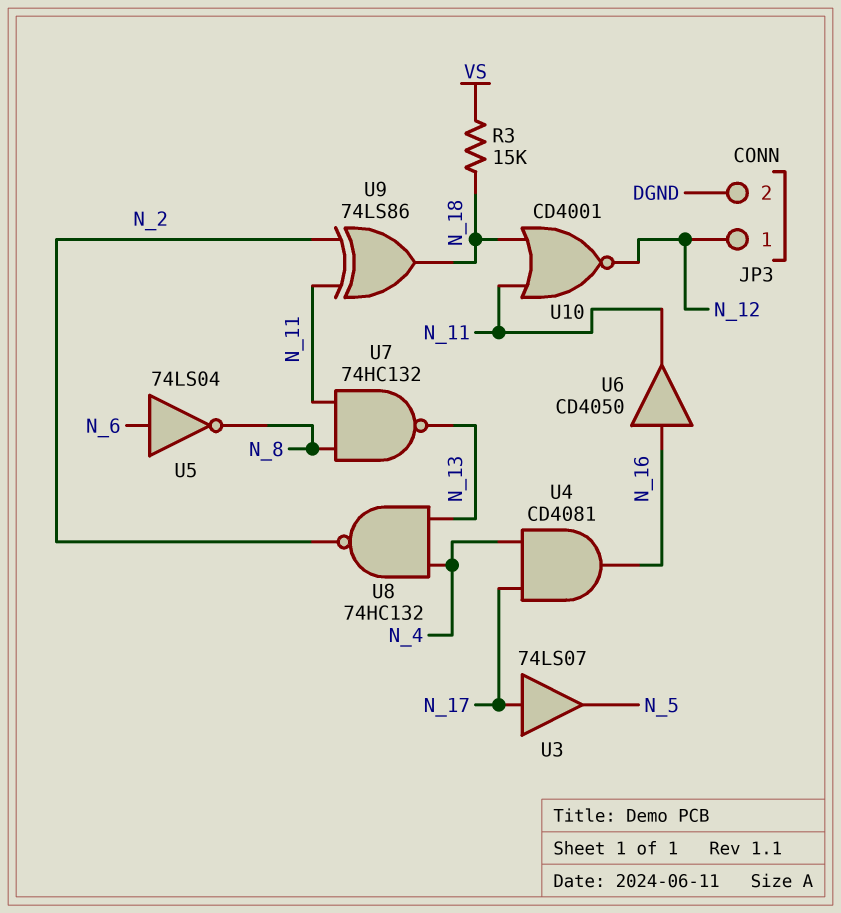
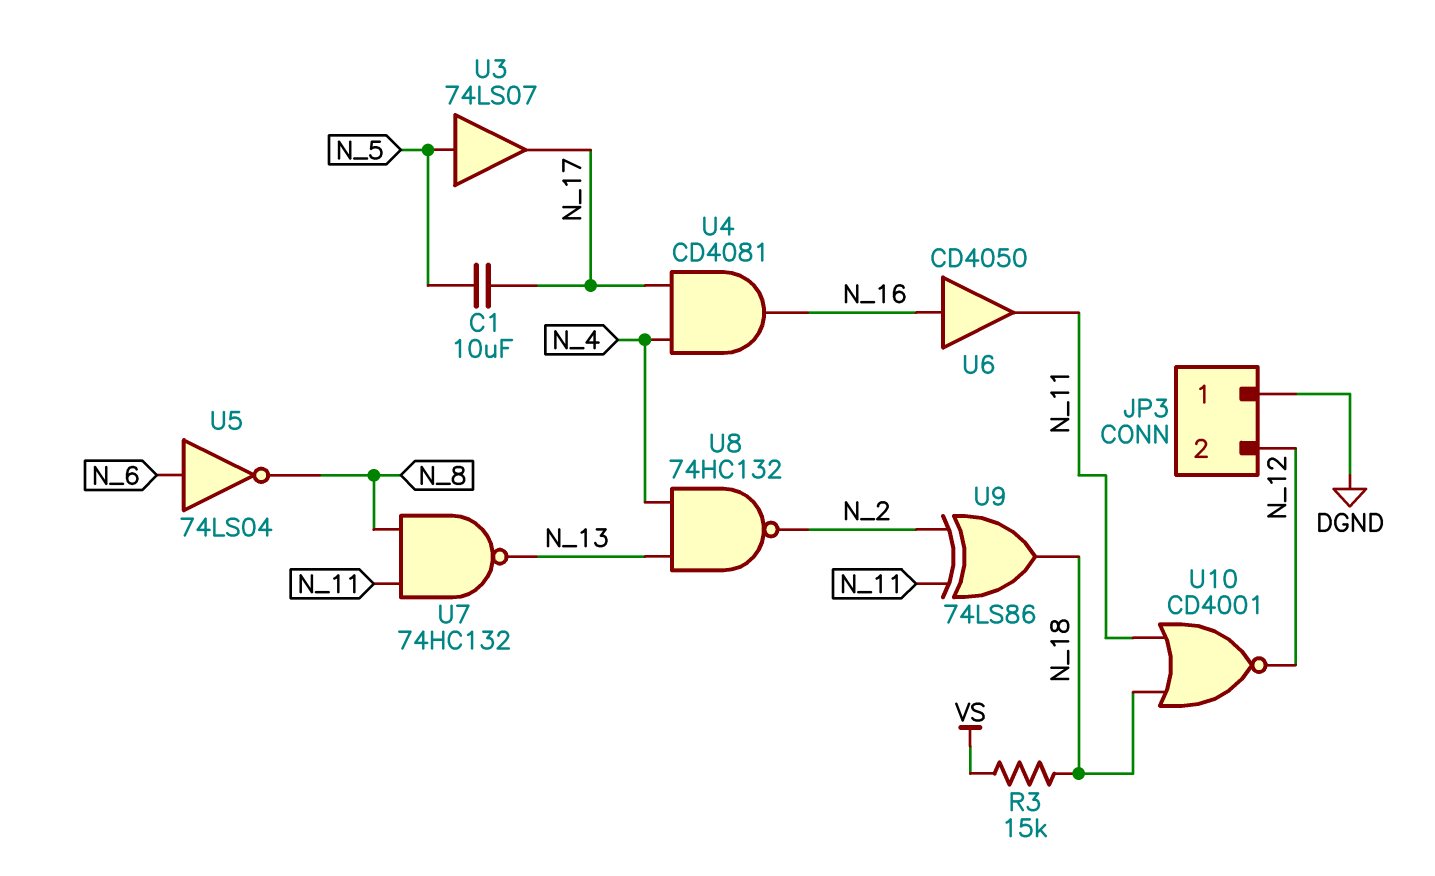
C1: none -> 10uF (N_5, N_17)
JP3 pin 1: N_12 -> DGND
JP3 pin 2: DGND -> N_12
U3: buffer 74LS07 (in N_17, out N_5) -> buffer 74LS07 (in N_5, out N_17)

